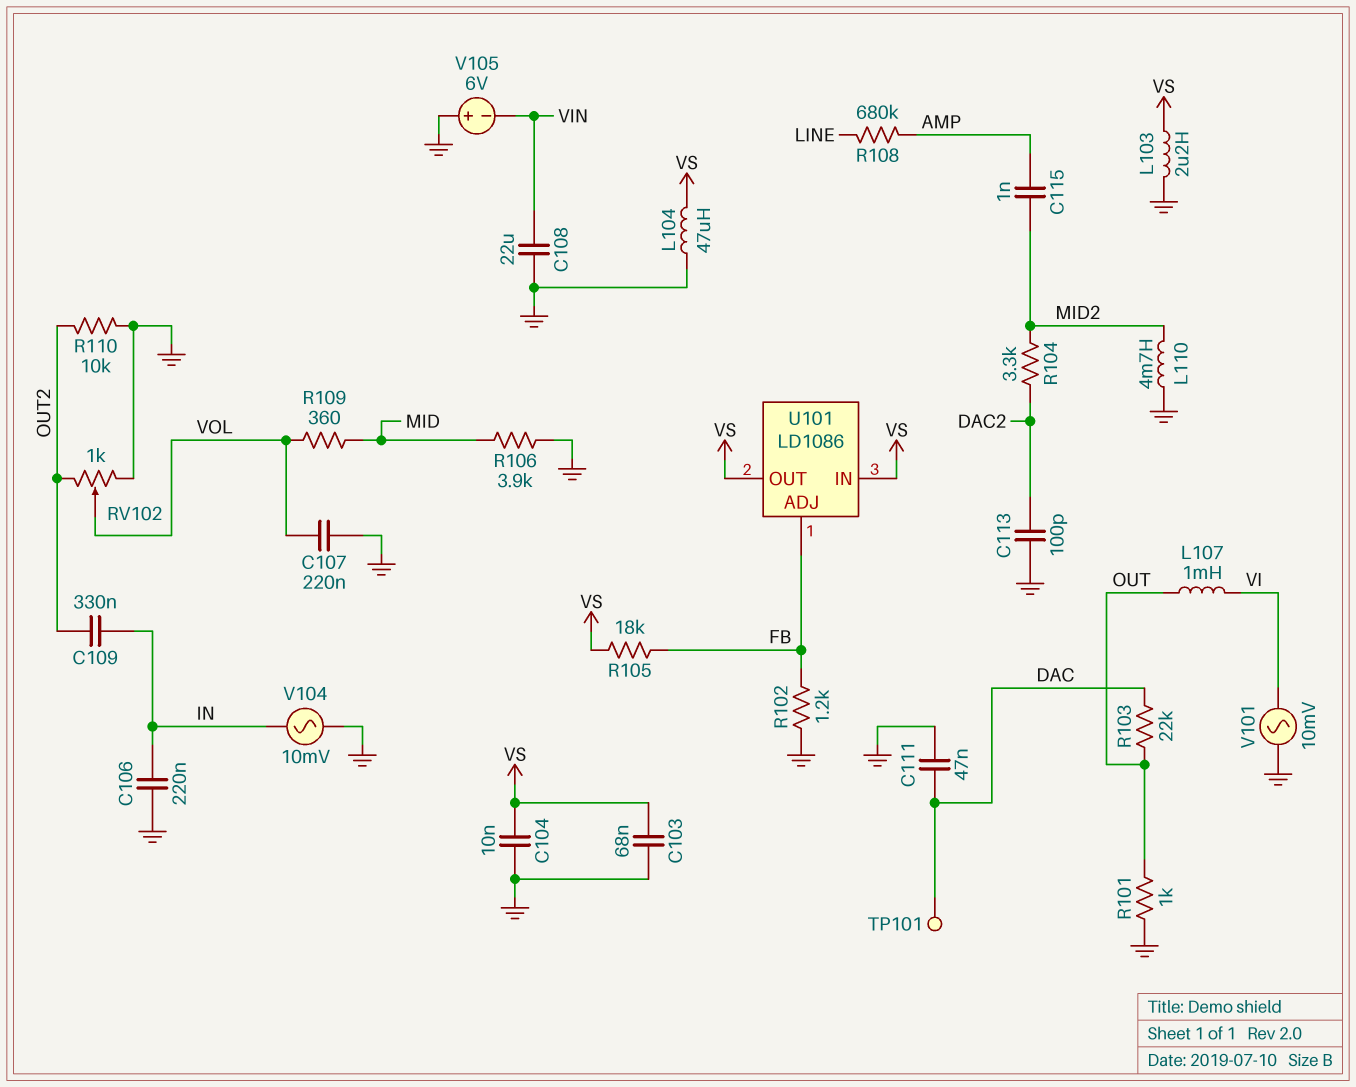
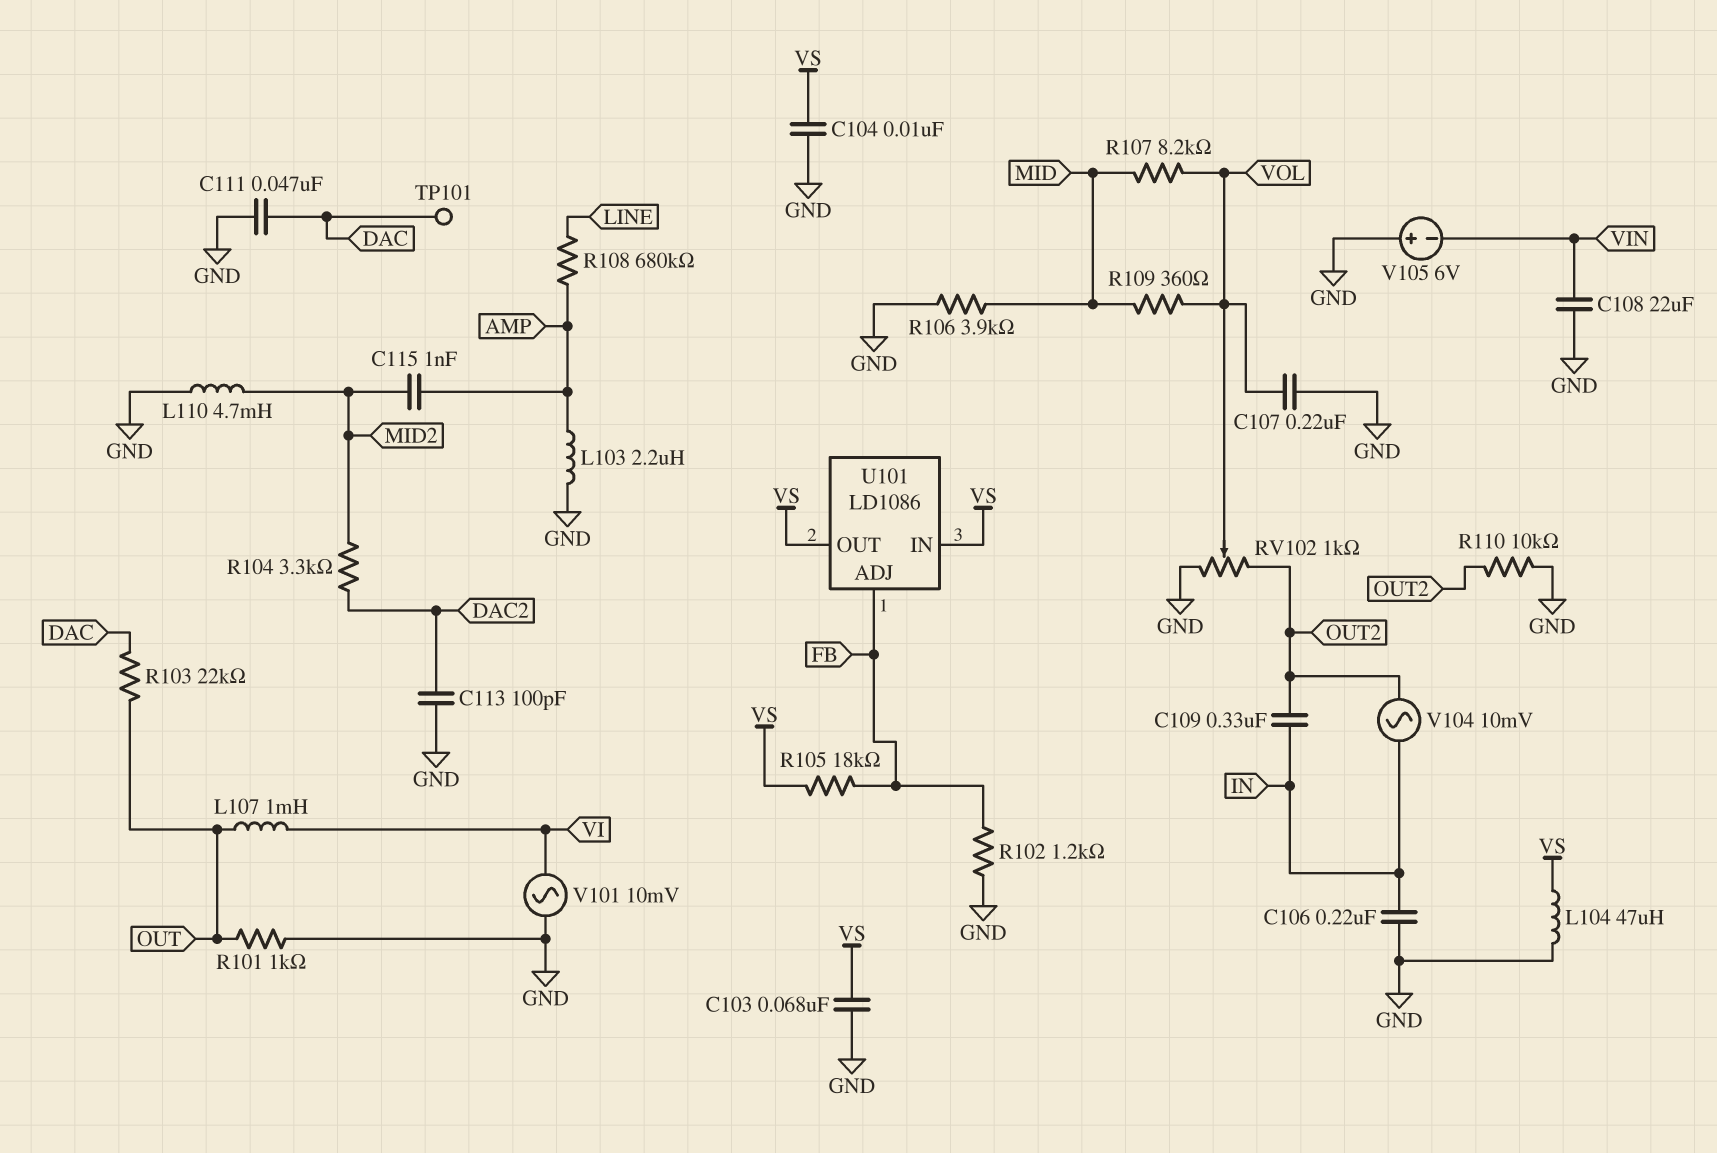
L103: 2.2uH (GND, VS) -> 2.2uH (AMP, GND)
R107: none -> 8.2k (MID, VOL)
V104: AC 10mV (GND, IN) -> AC 10mV (IN, OUT2)

